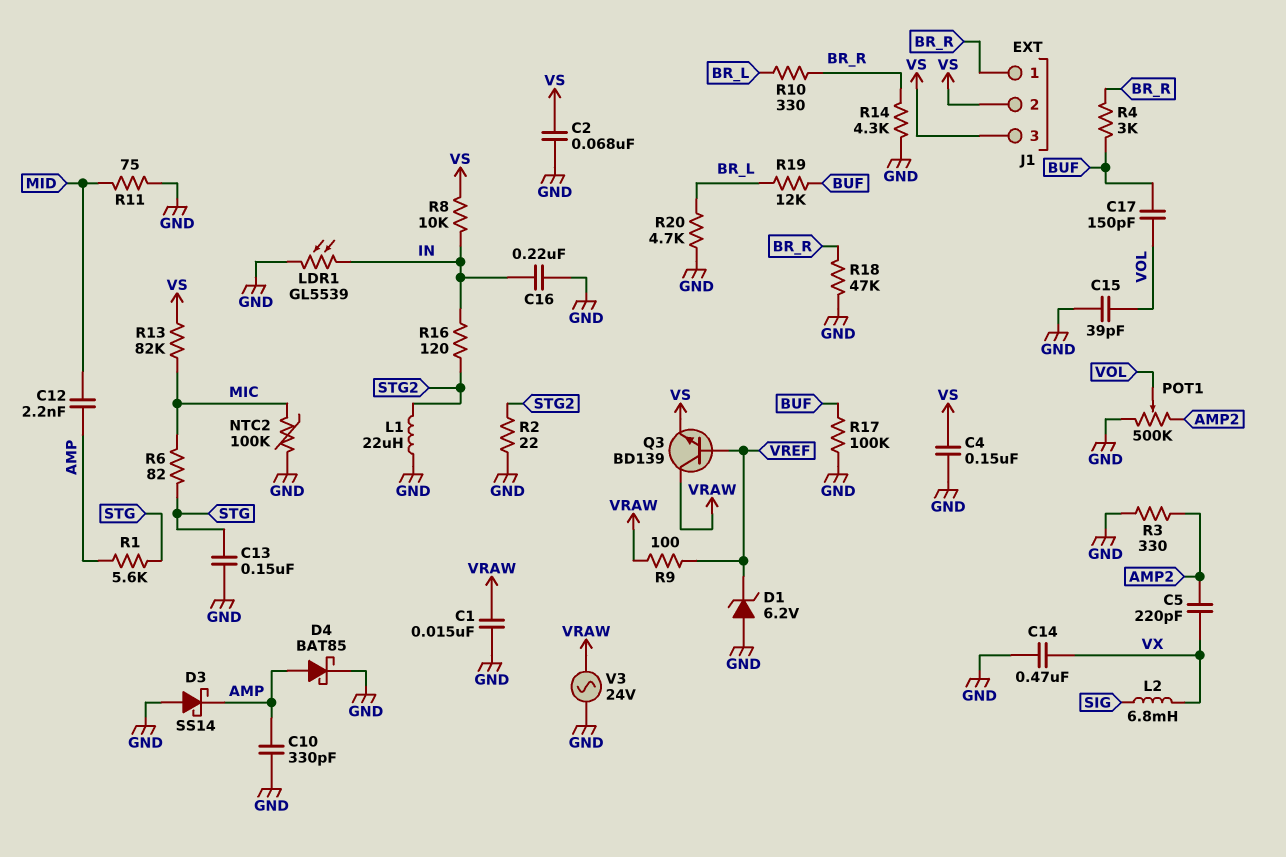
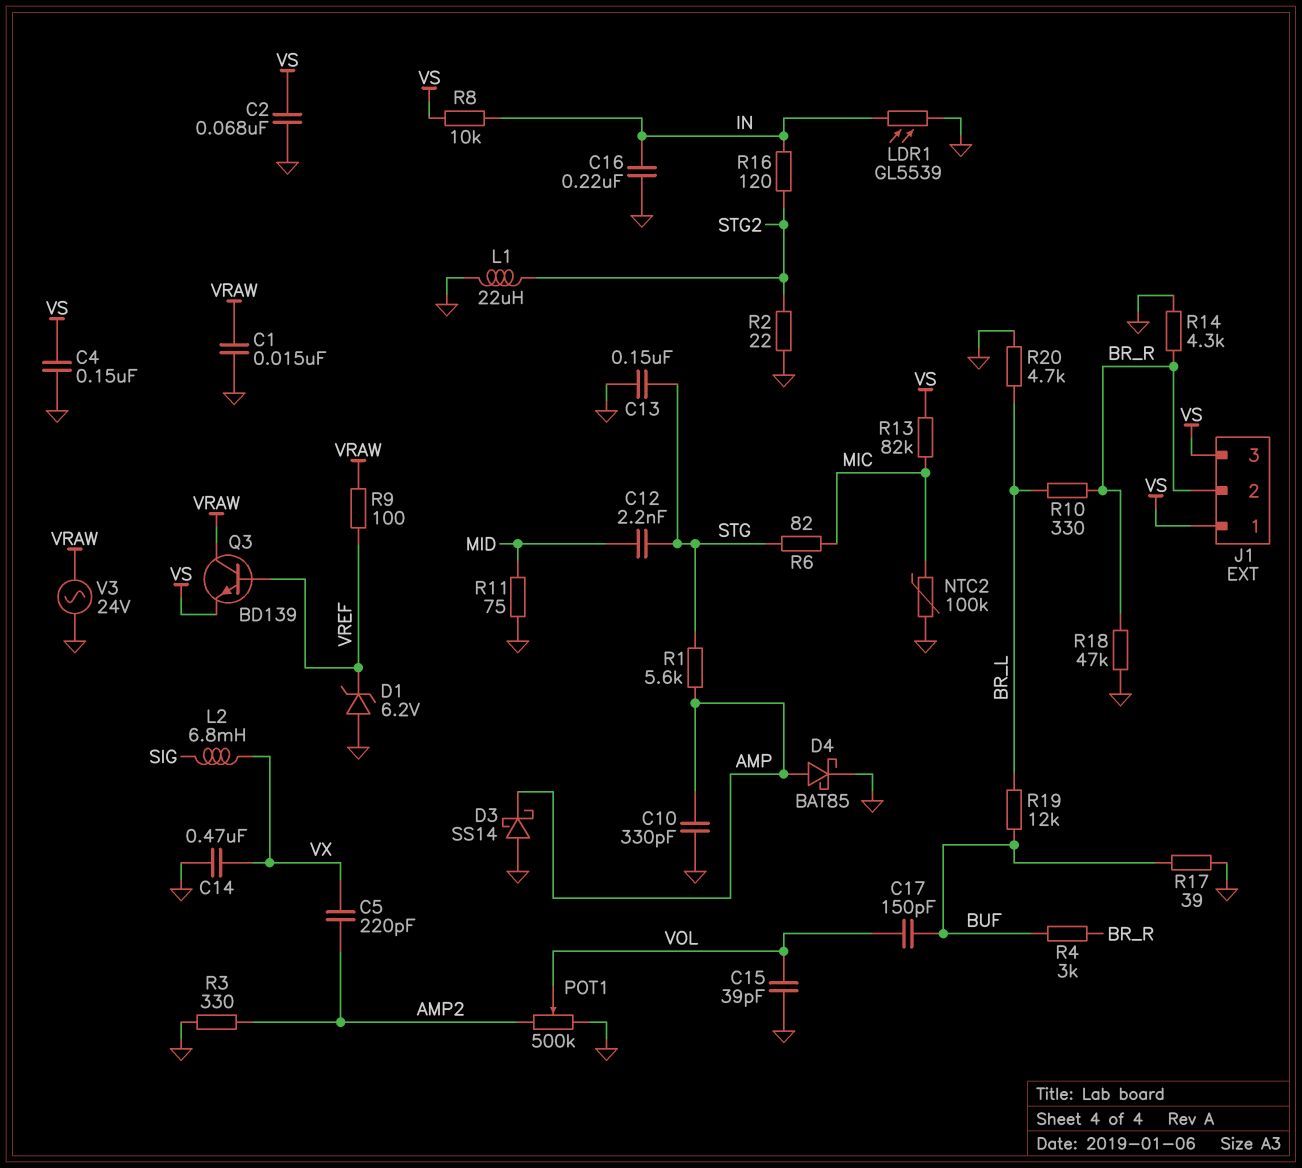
C12: 2.2nF (AMP, MID) -> 2.2nF (MID, STG)
J1 pin 1: BR_R -> VS
J1 pin 2: VS -> BR_R
R17: 100k (BUF, GND) -> 39 (BUF, GND)

